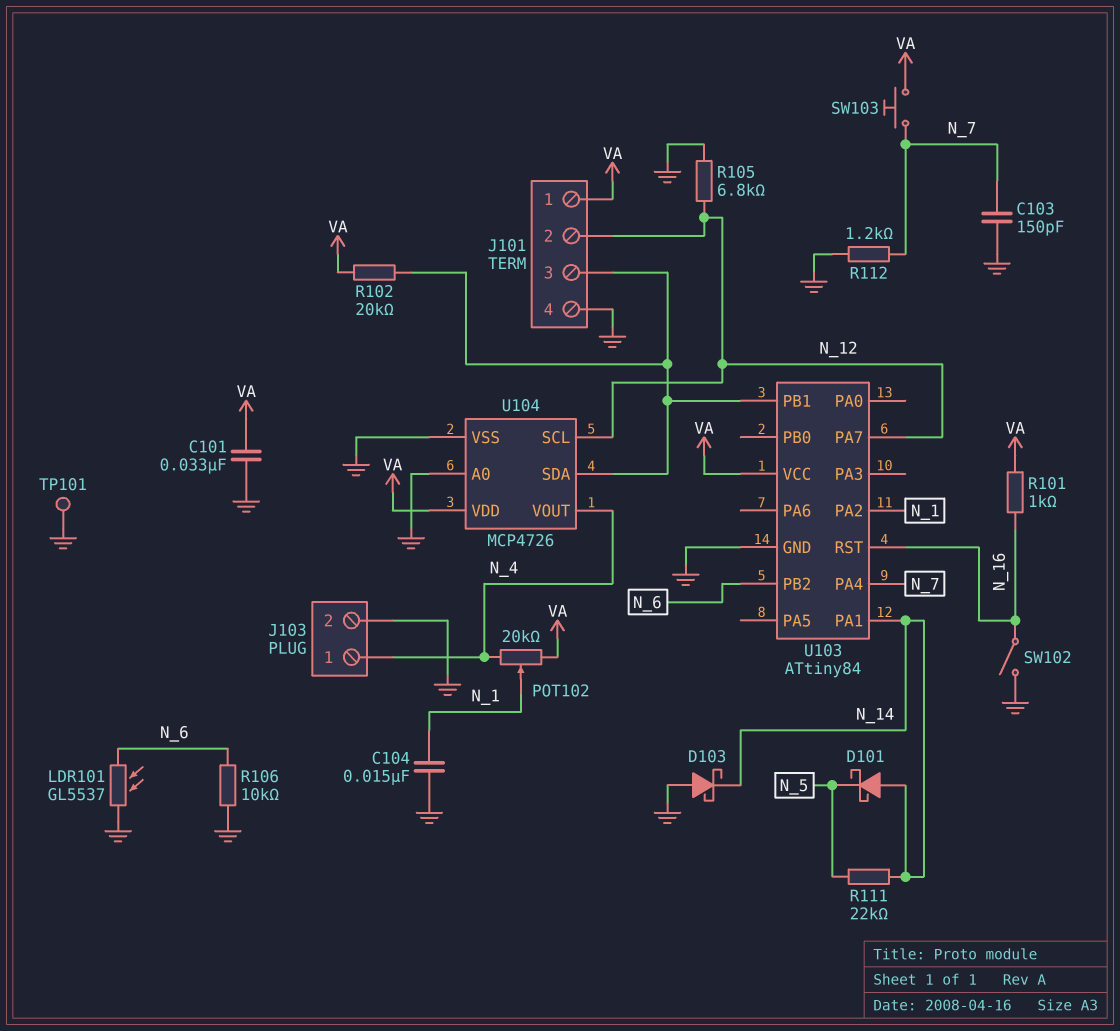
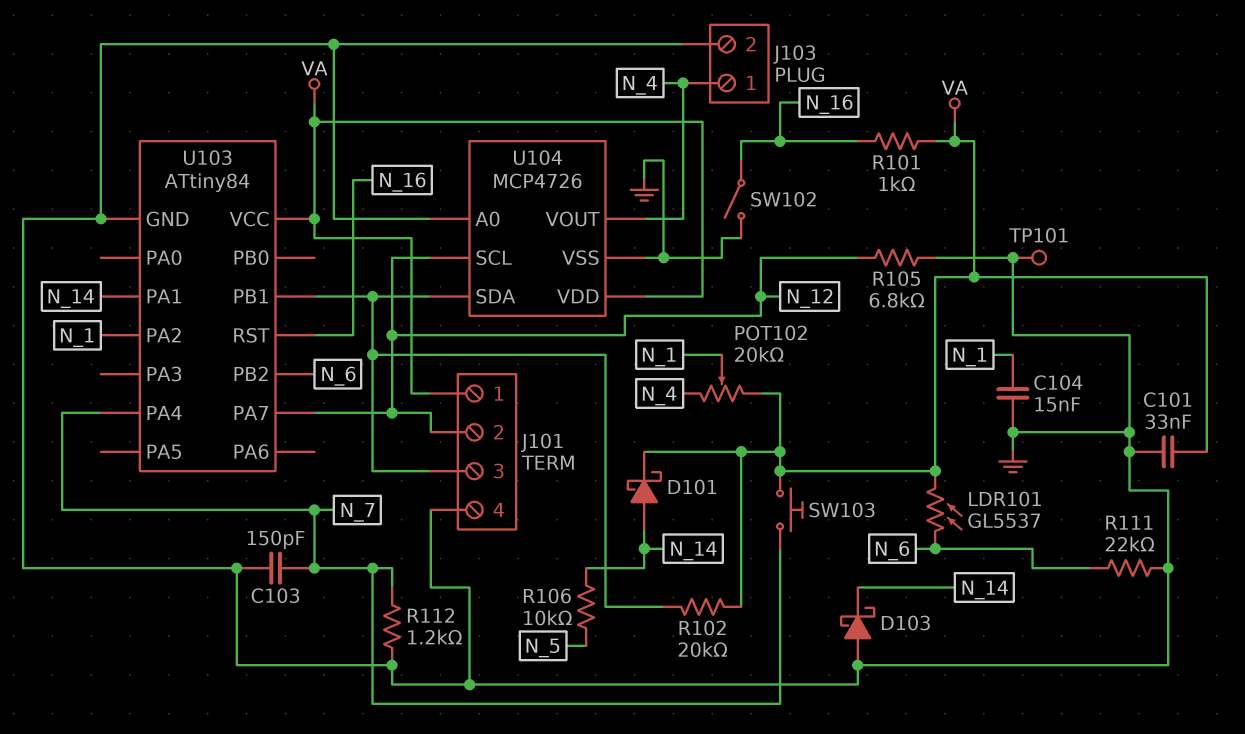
D101: schottky (A N_14, K N_5) -> schottky (A N_14, K VA)
LDR101: GL5537 (GND, N_6) -> GL5537 (N_6, VA)
R106: 10k (GND, N_6) -> 10k (N_5, N_14)
R111: 22k (N_5, N_14) -> 22k (GND, N_6)

